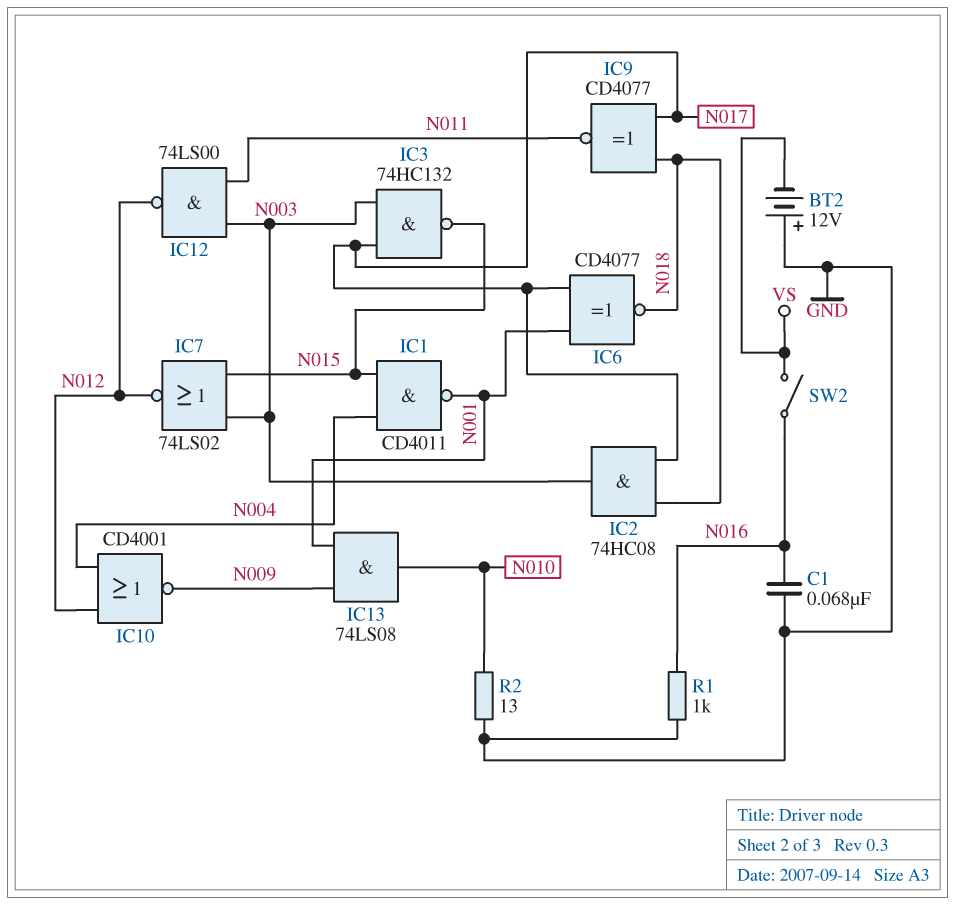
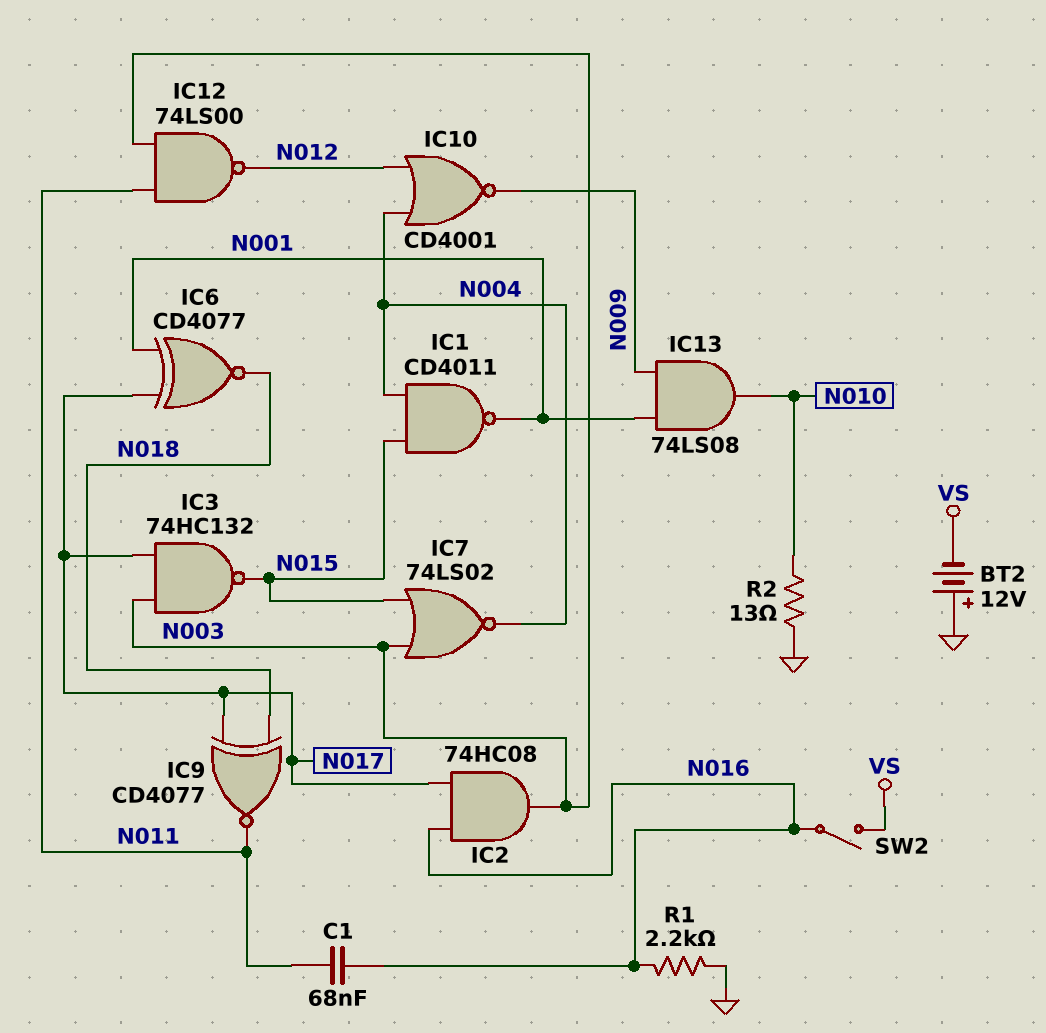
C1: 68nF (GND, N016) -> 68nF (N011, N016)
IC2: AND 74HC08 (in N017, in N018, out N003) -> AND 74HC08 (in N016, in N017, out N003)
IC7: NOR 74LS02 (in N003, in N015, out N012) -> NOR 74LS02 (in N003, in N015, out N004)
R1: 1k (GND, N016) -> 2.2k (GND, N016)

